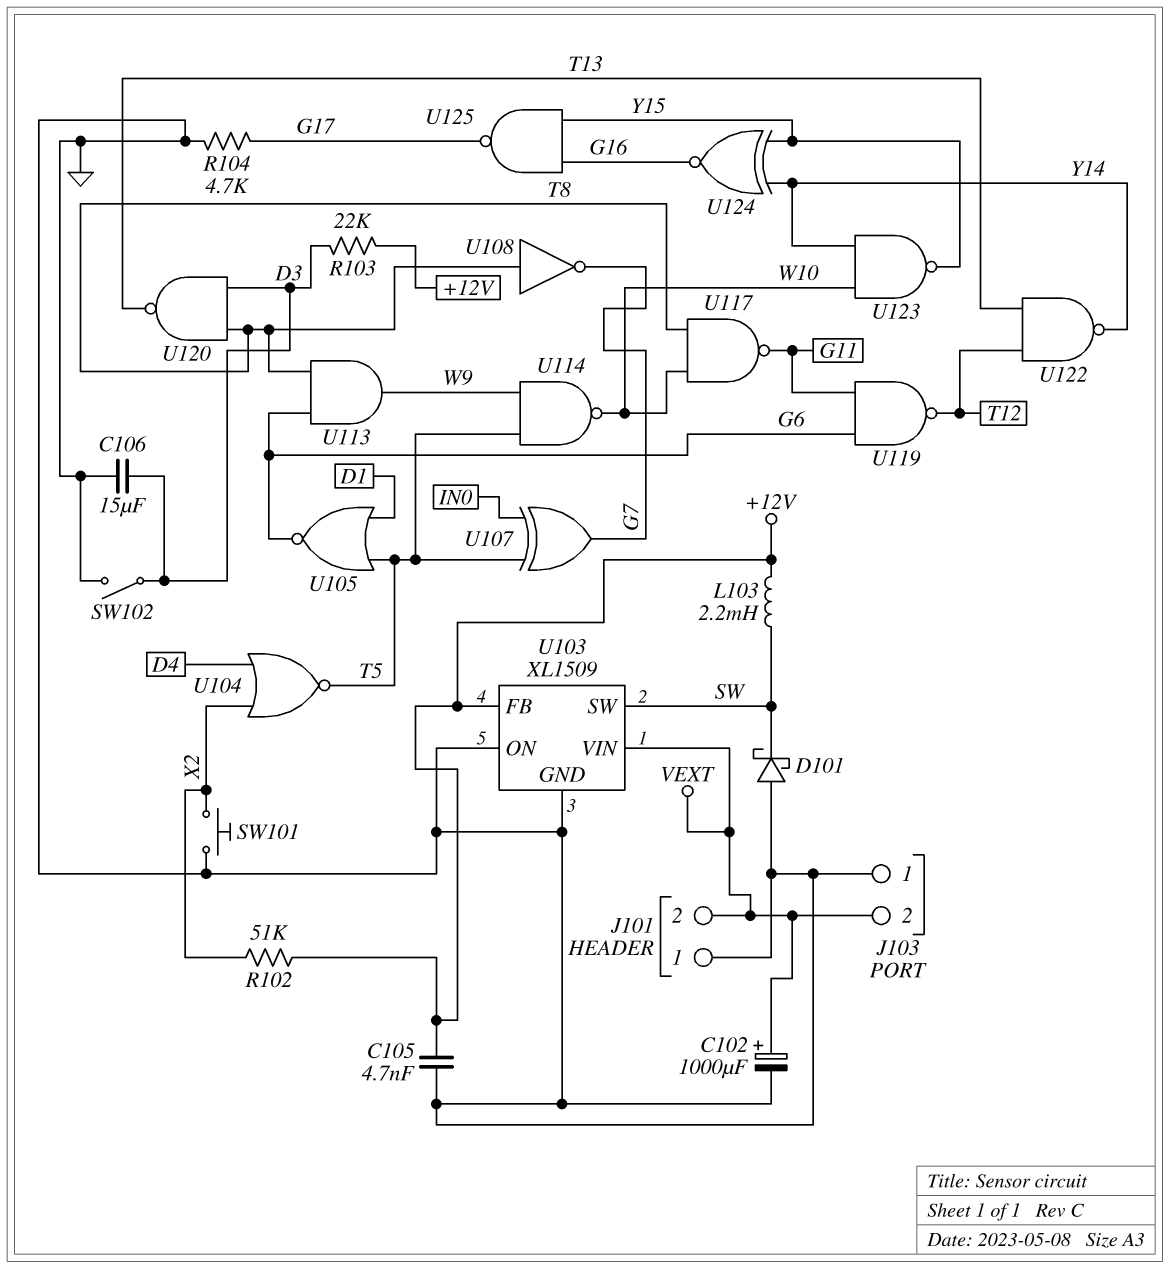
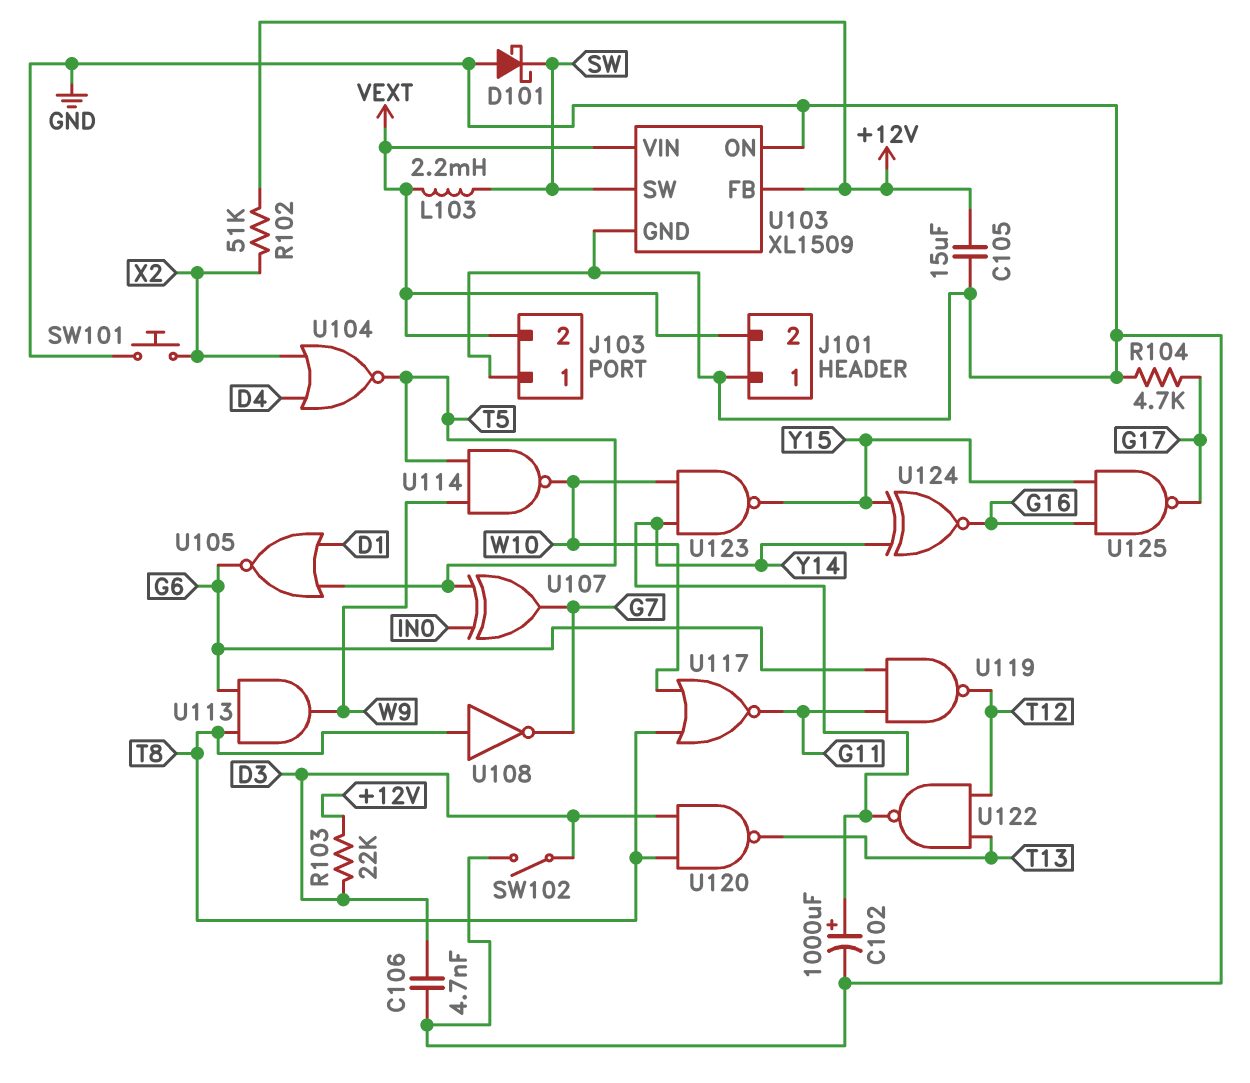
C102: 1000uF (plus VEXT, minus GND) -> 1000uF (plus Y14, minus GND)
C105: 4.7nF (+12V, GND) -> 15uF (+12V, GND)
C106: 15uF (D3, GND) -> 4.7nF (D3, GND)
L103: 2.2mH (+12V, SW) -> 2.2mH (SW, VEXT)
U117: NAND (in T8, in W10, out G11) -> NOR (in T8, in W10, out G11)

